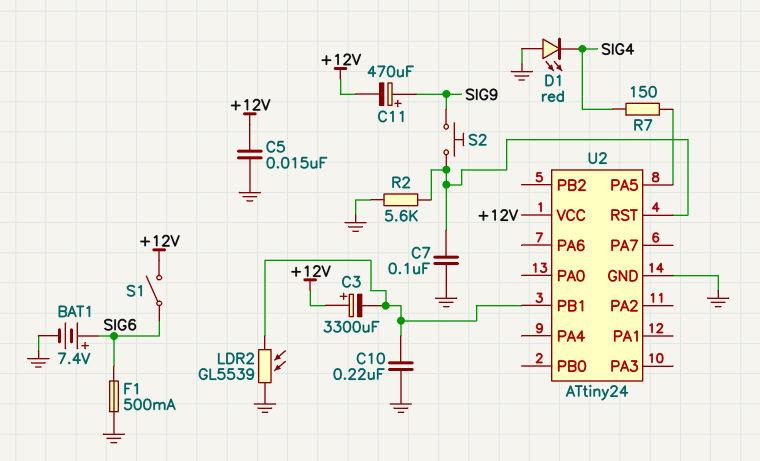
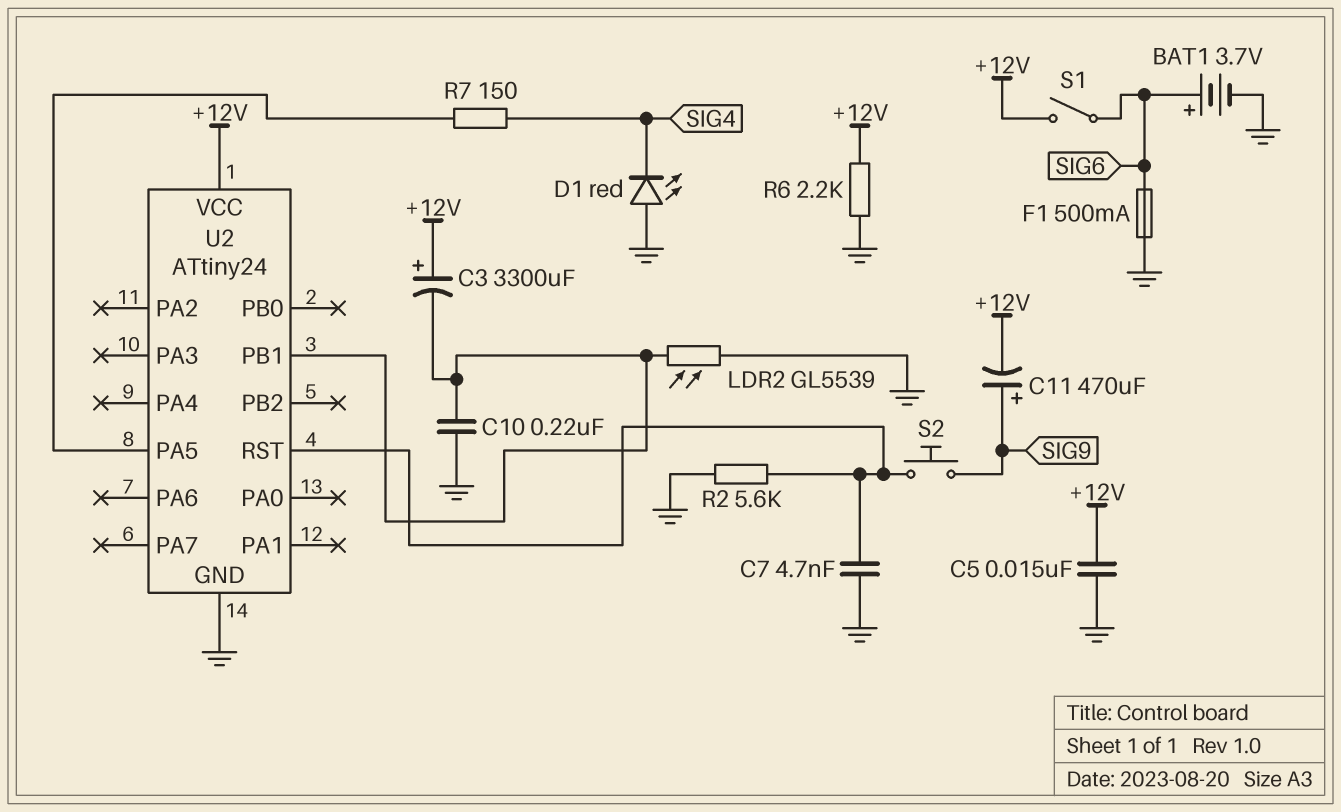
BAT1: 7.4V (plus SIG6, minus GND) -> 3.7V (plus SIG6, minus GND)
C7: 100nF (GND, U2/RST) -> 4.7nF (GND, U2/RST)
R6: none -> 2.2k (+12V, GND)

